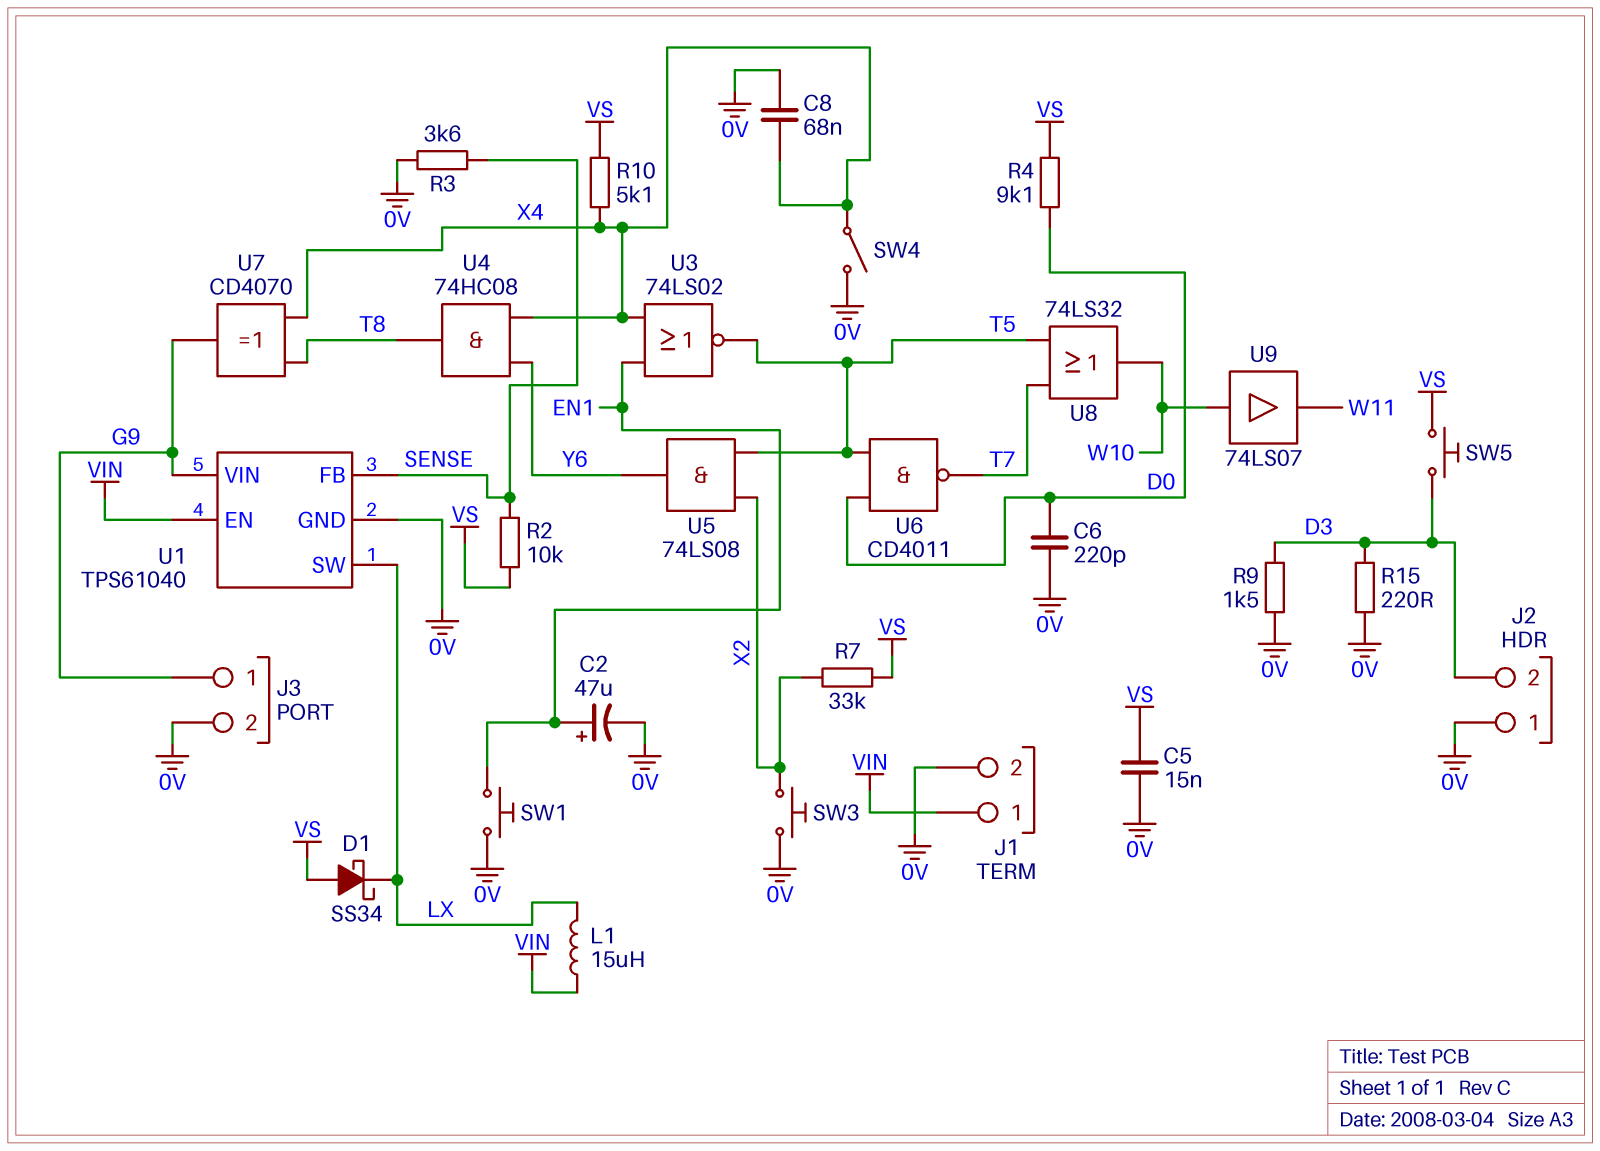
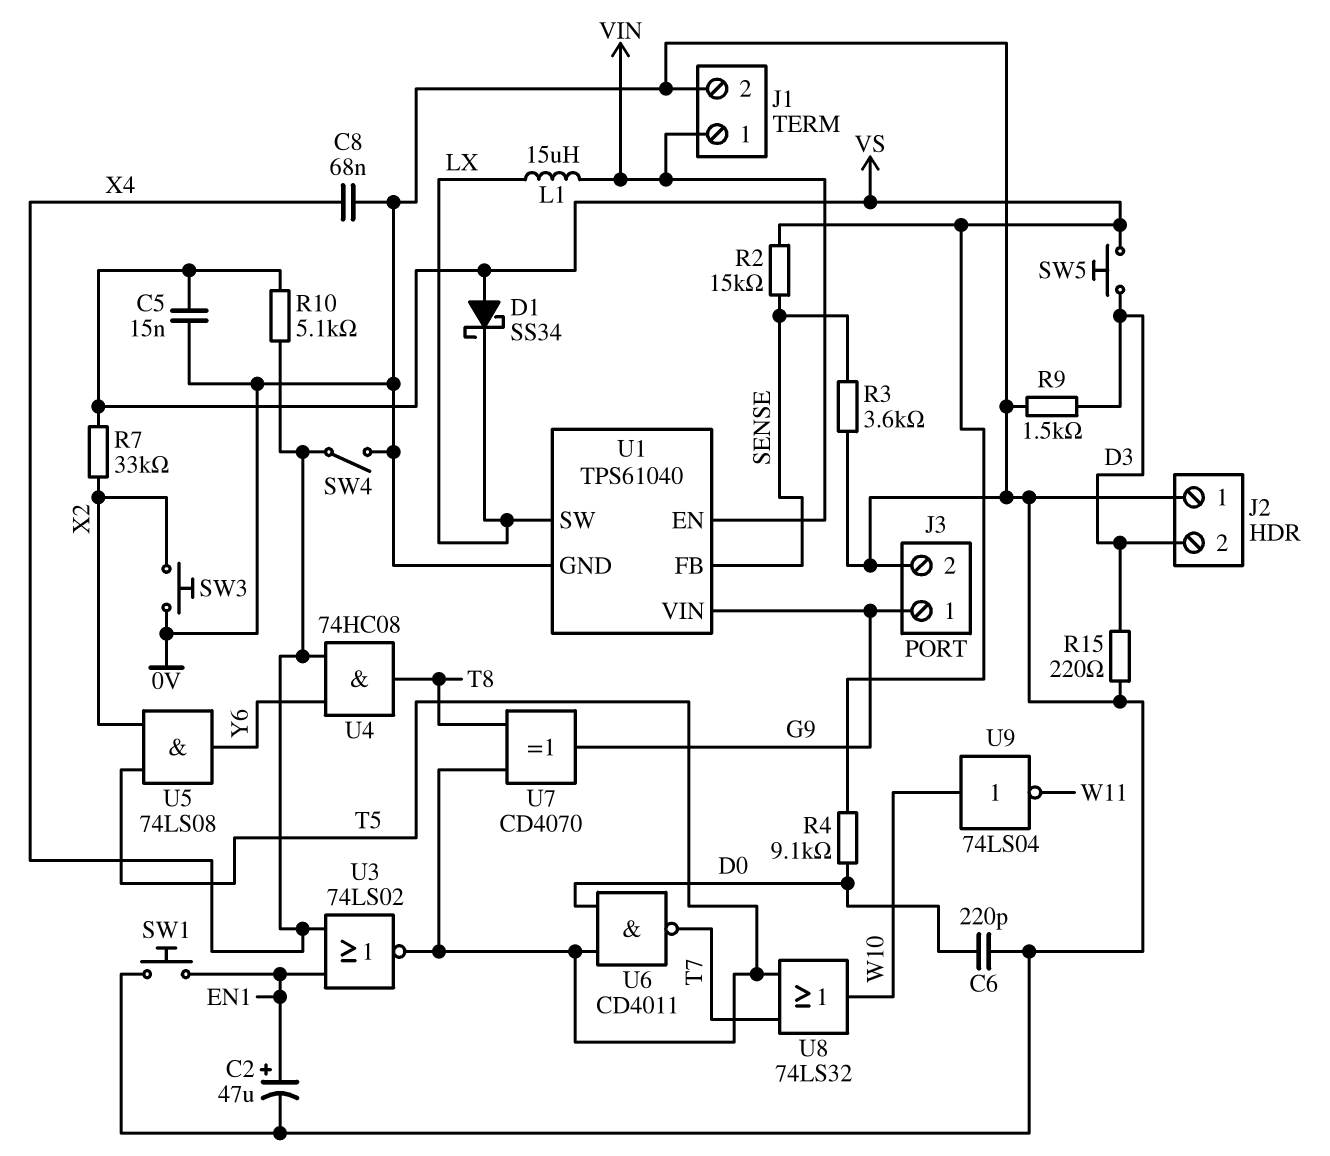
R2: 10k (SENSE, VS) -> 15k (SENSE, VS)
U7: XOR CD4070 (in T8, in X4, out G9) -> XOR CD4070 (in T5, in T8, out G9)
U9: buffer 74LS07 (in W10, out W11) -> NOT 74LS04 (in W10, out W11)

